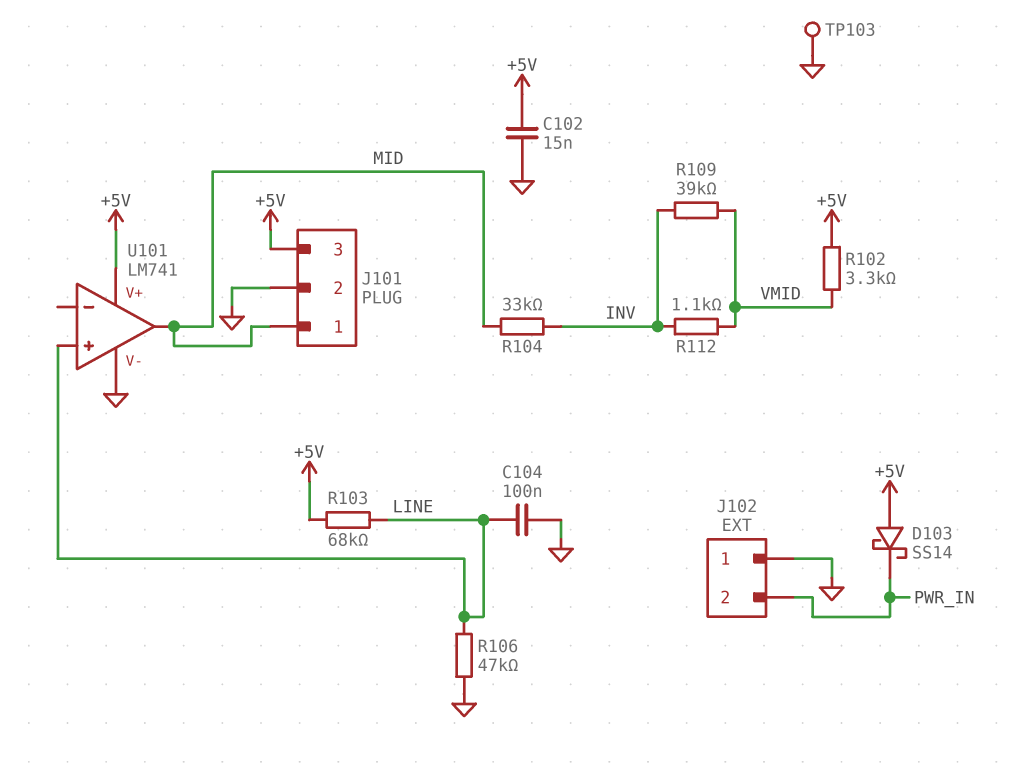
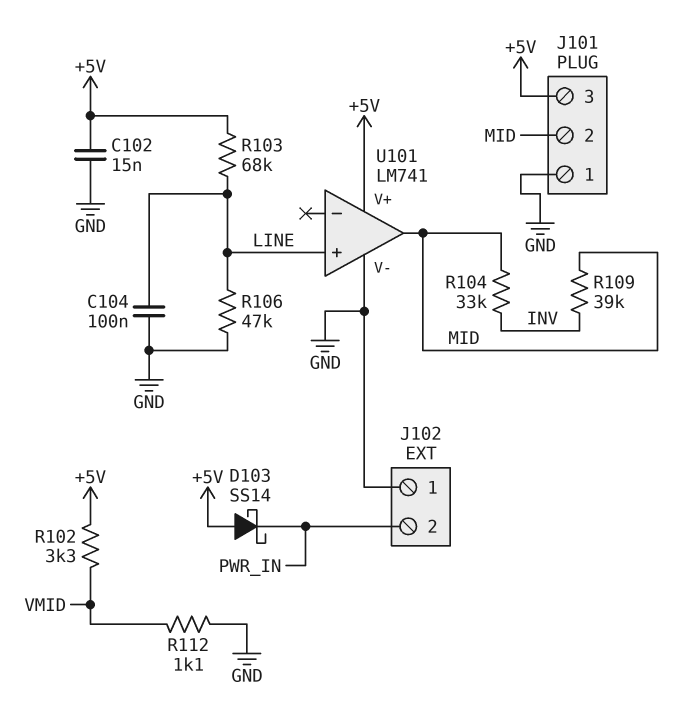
J101 pin 1: MID -> GND
J101 pin 2: GND -> MID
R109: 39k (INV, VMID) -> 39k (INV, MID)
R112: 1.1k (INV, VMID) -> 1.1k (GND, VMID)
TP103: test point (GND) -> none

